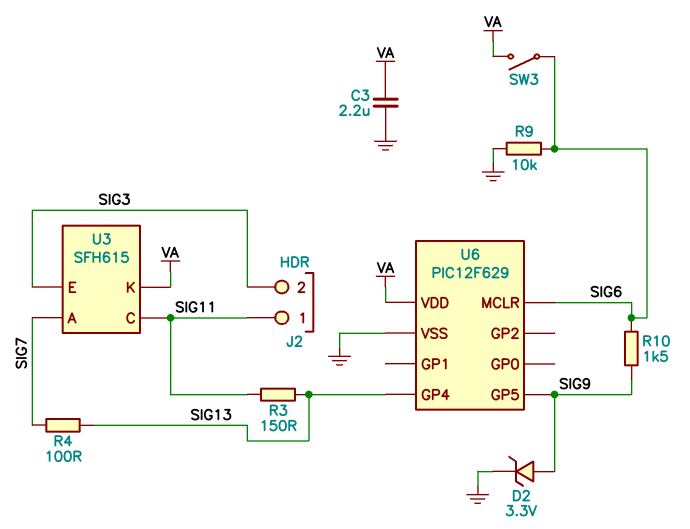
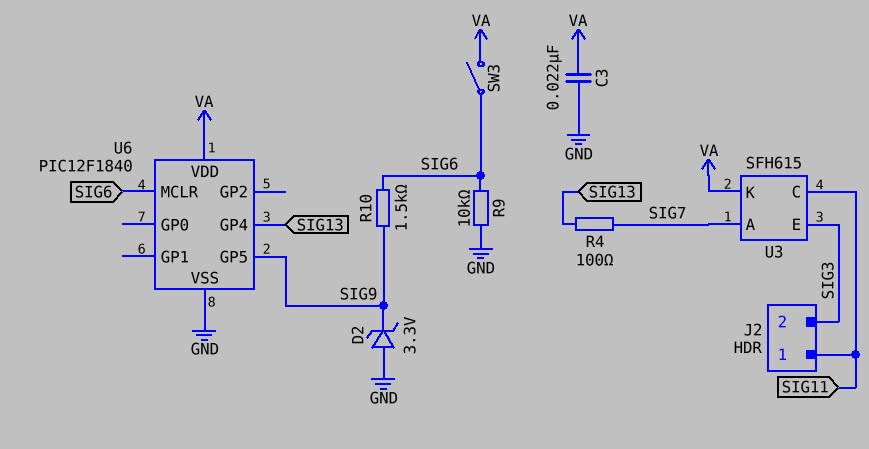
C3: 2.2uF (GND, VA) -> 22nF (GND, VA)
D2: zener 3.3V (A SIG9, K GND) -> zener 3.3V (A GND, K SIG9)
R3: 150 (SIG11, SIG13) -> none
U6: PIC12F629 -> PIC12F1840

